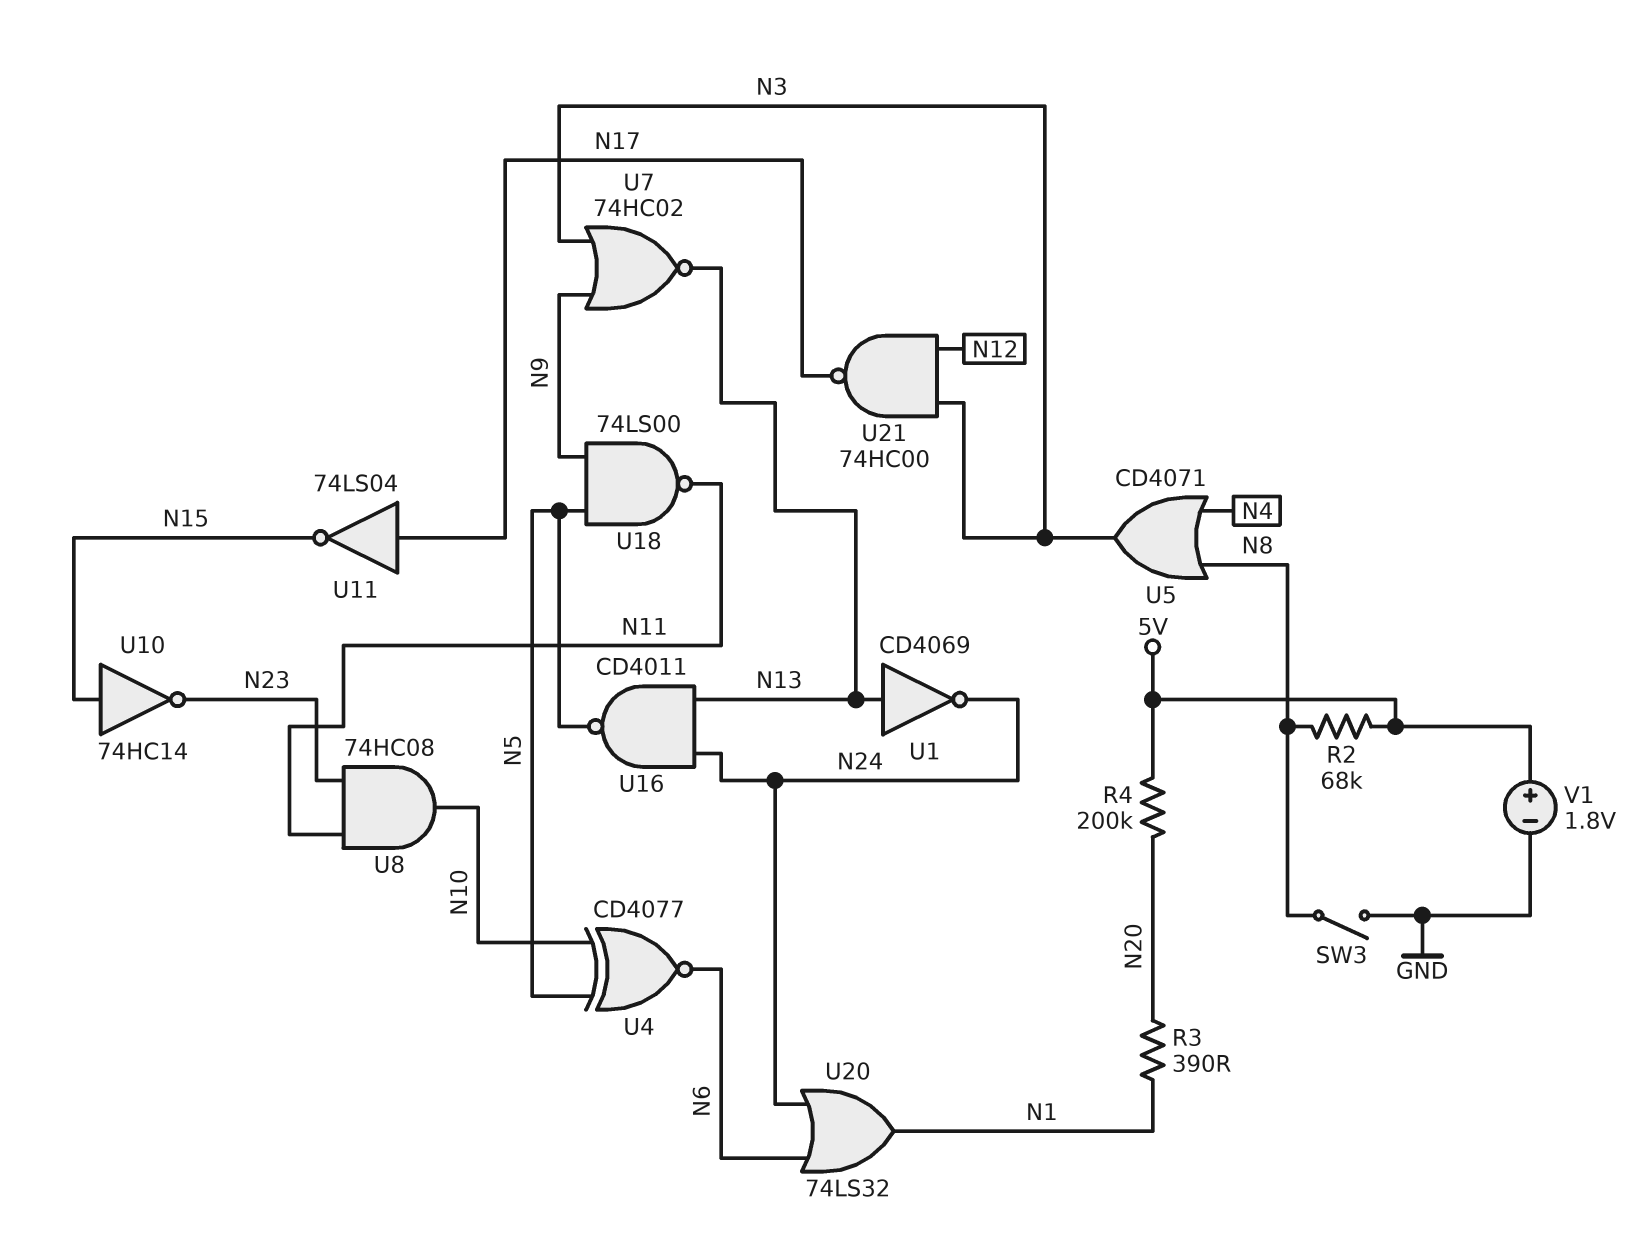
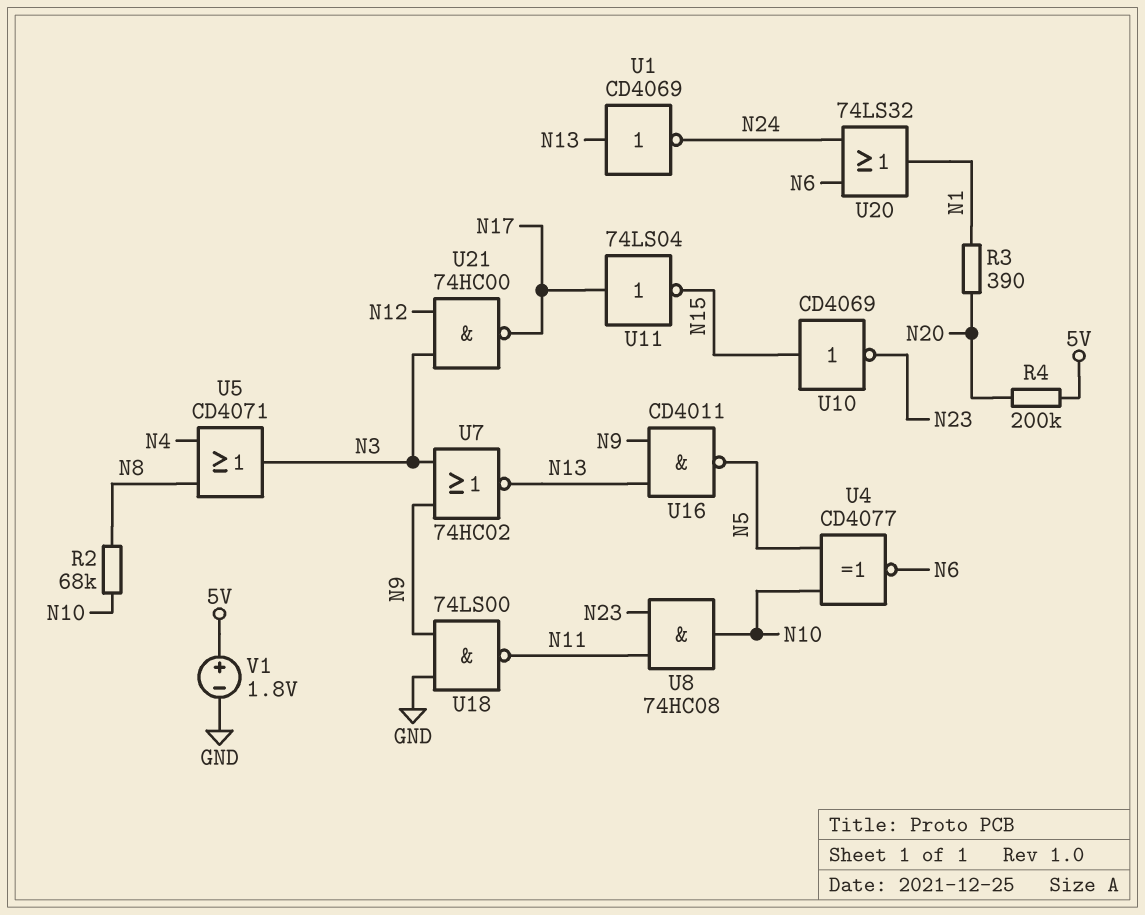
R2: 68k (5V, N8) -> 68k (N8, N10)
SW3: switch (GND, N8) -> none
U10: NOT 74HC14 (in N15, out N23) -> NOT CD4069 (in N15, out N23)
U16: NAND CD4011 (in N13, in N24, out N5) -> NAND CD4011 (in N9, in N13, out N5)
U18: NAND 74LS00 (in N5, in N9, out N11) -> NAND 74LS00 (in GND, in N9, out N11)

